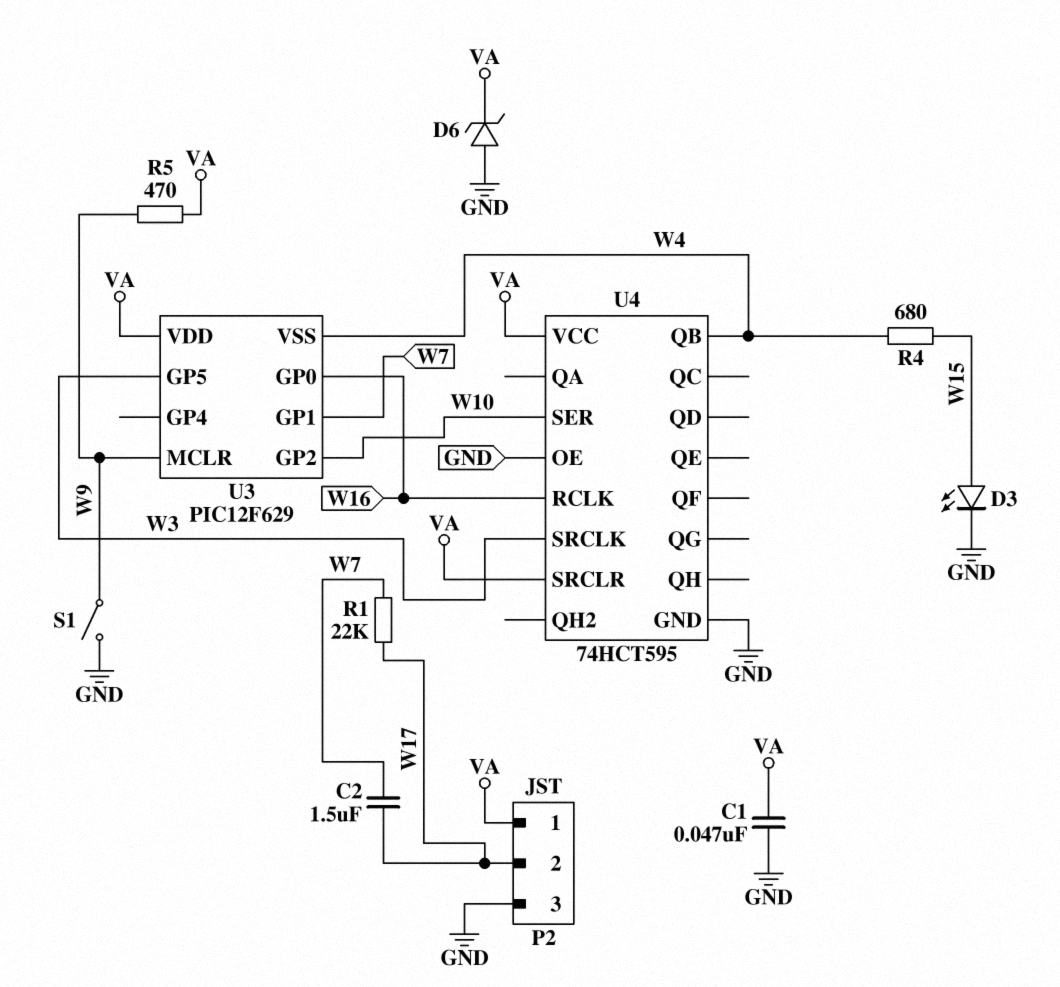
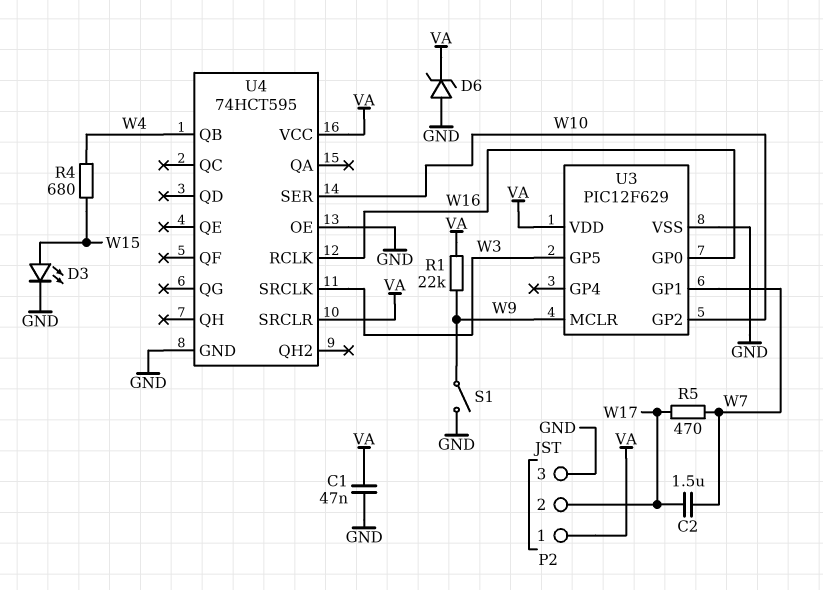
R1: 22k (W7, W17) -> 22k (VA, W9)
R5: 470 (VA, W9) -> 470 (W7, W17)
U3 pin VSS: W4 -> GND

